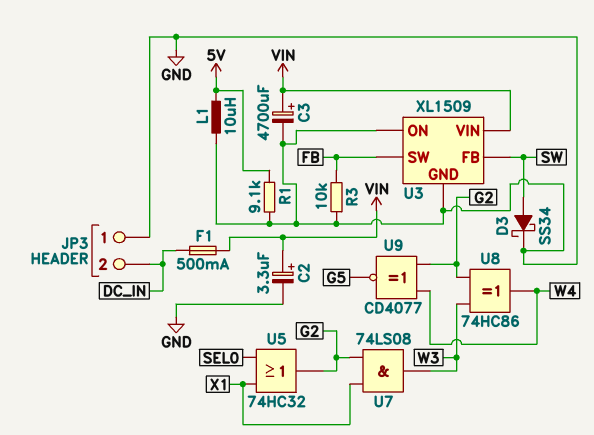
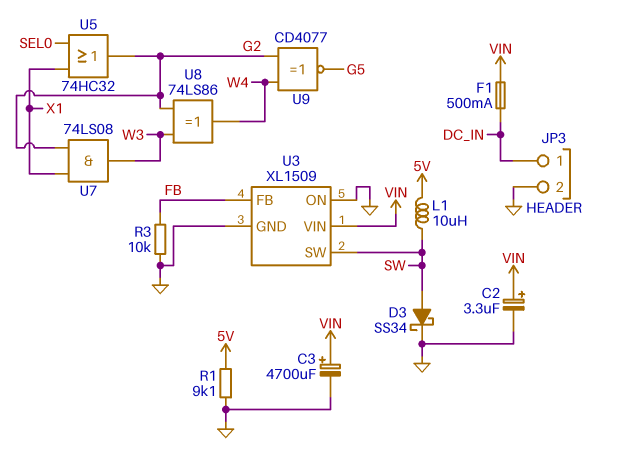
JP3 pin 1: GND -> DC_IN
JP3 pin 2: DC_IN -> GND
L1: 10uH (5V, GND) -> 10uH (5V, SW)
U3 pin FB: SW -> FB
U3 pin SW: FB -> SW
U8: XOR 74HC86 (in G2, in W3, out W4) -> XOR 74LS86 (in G2, in W3, out W4)

